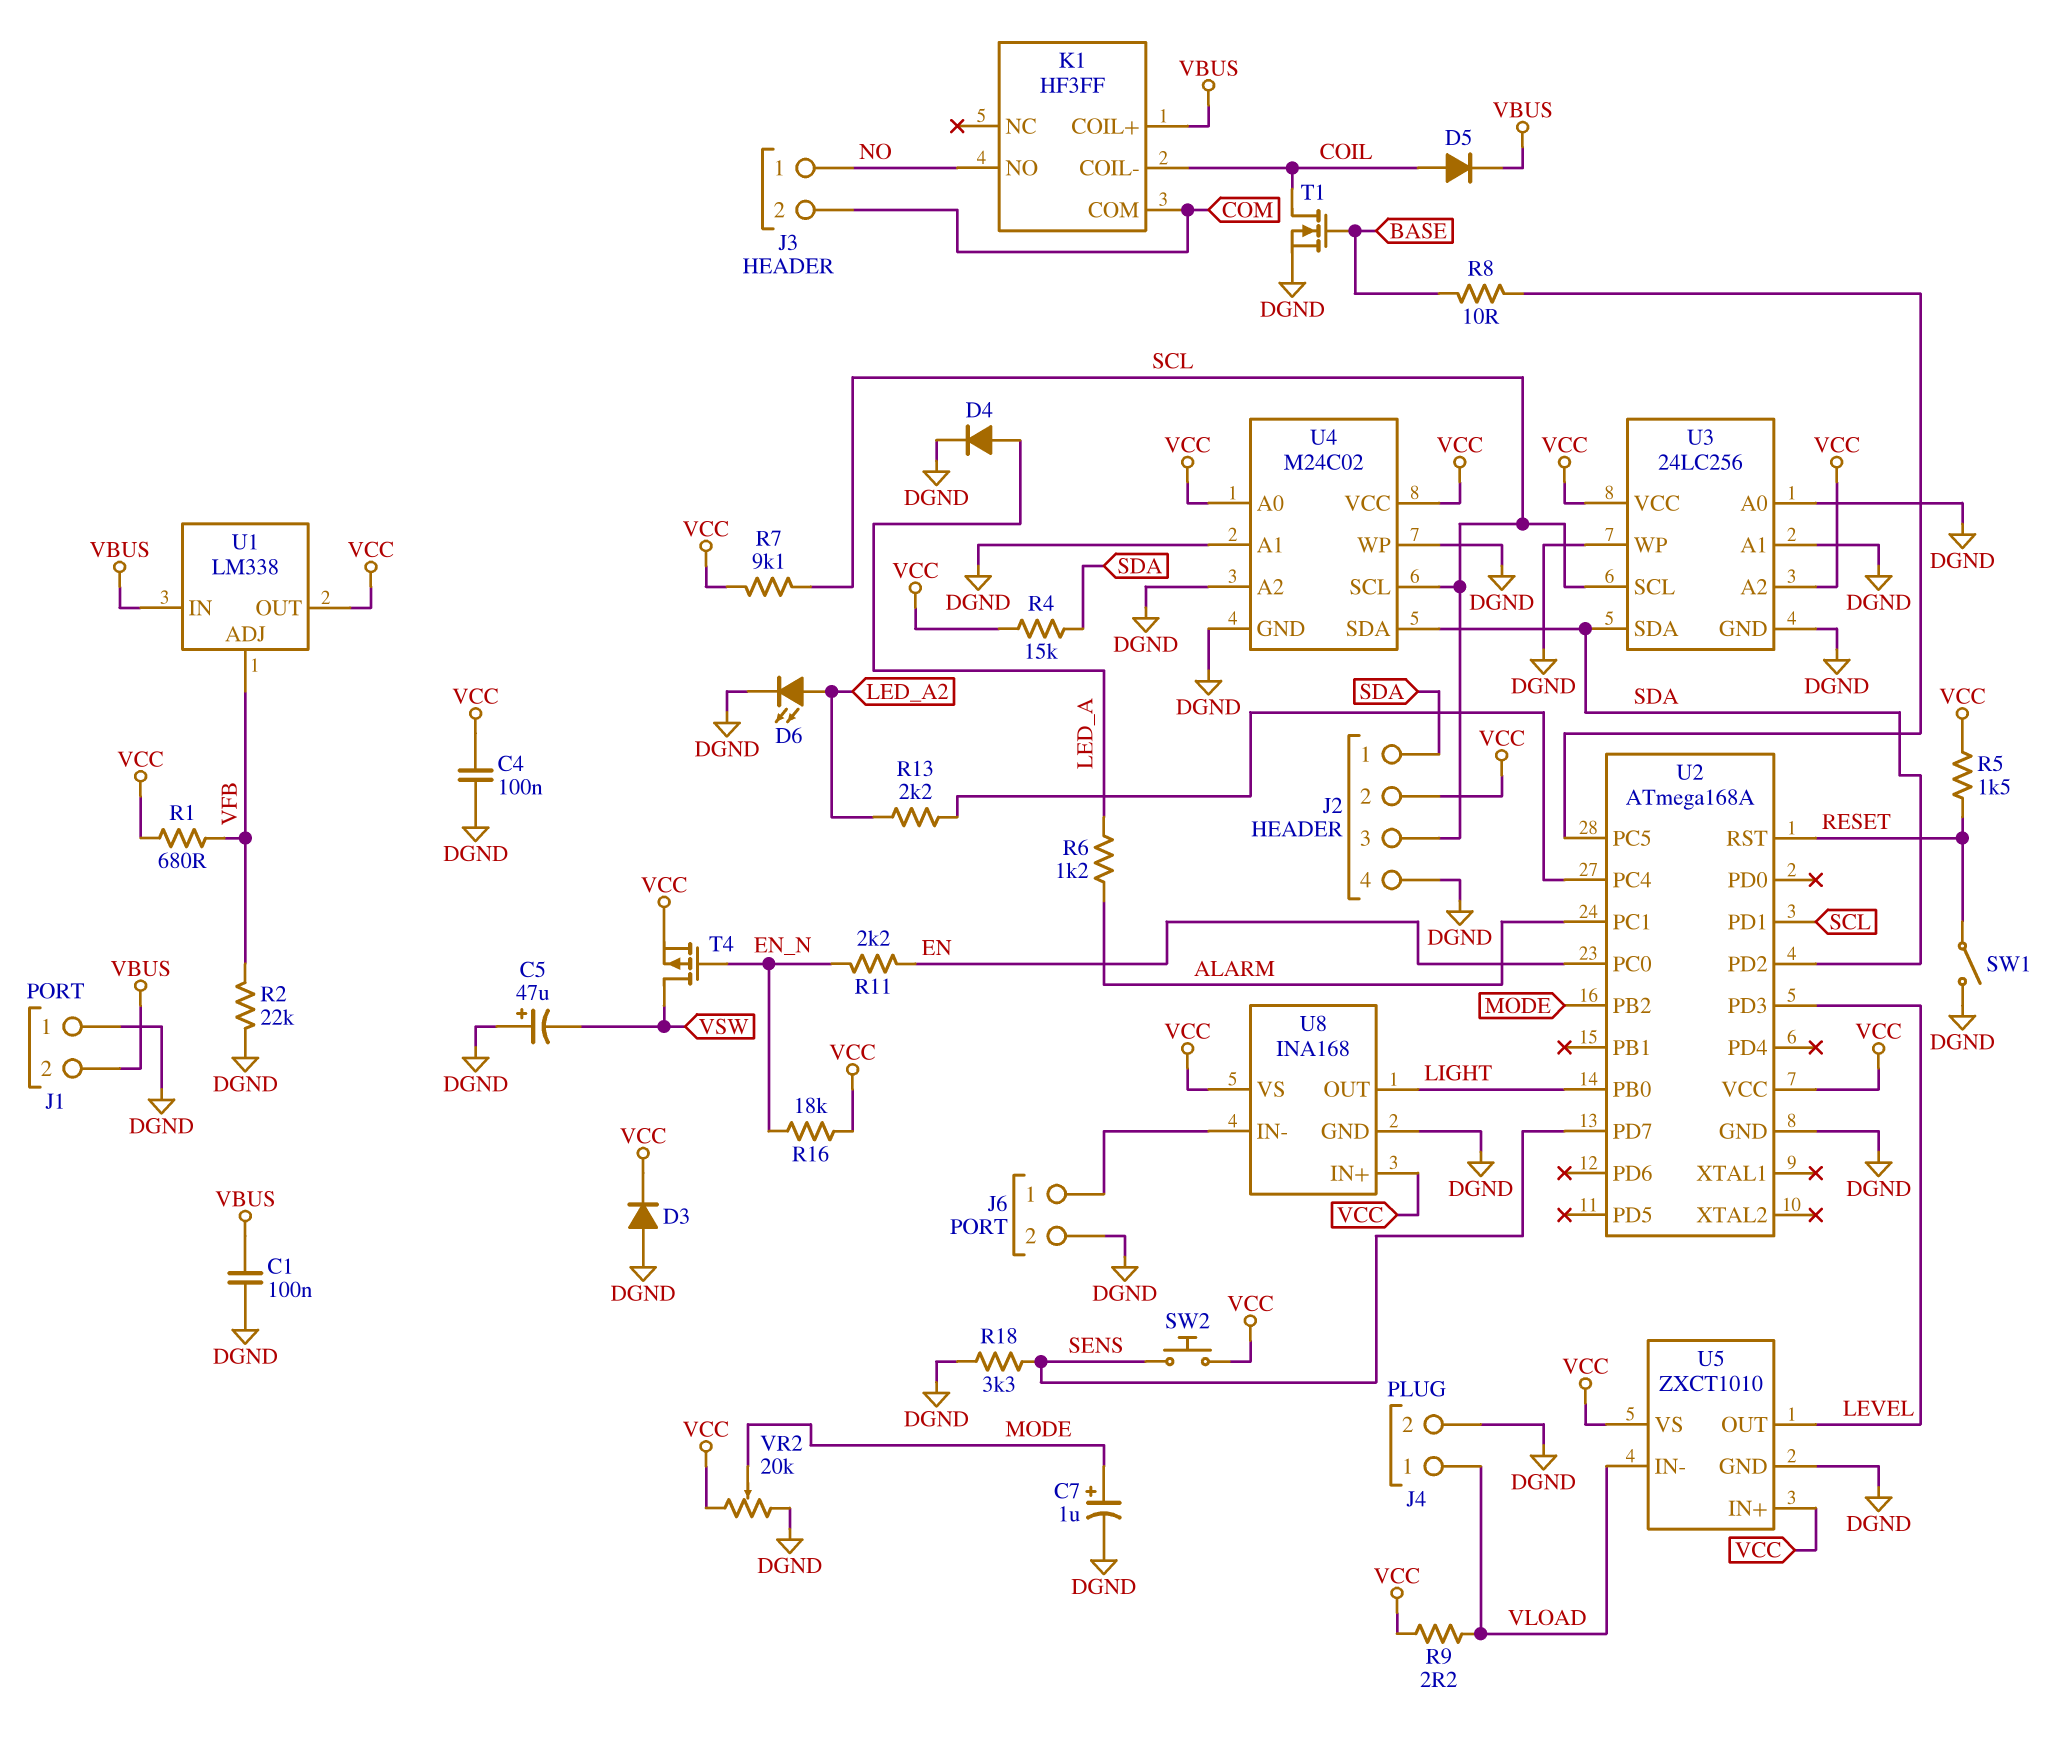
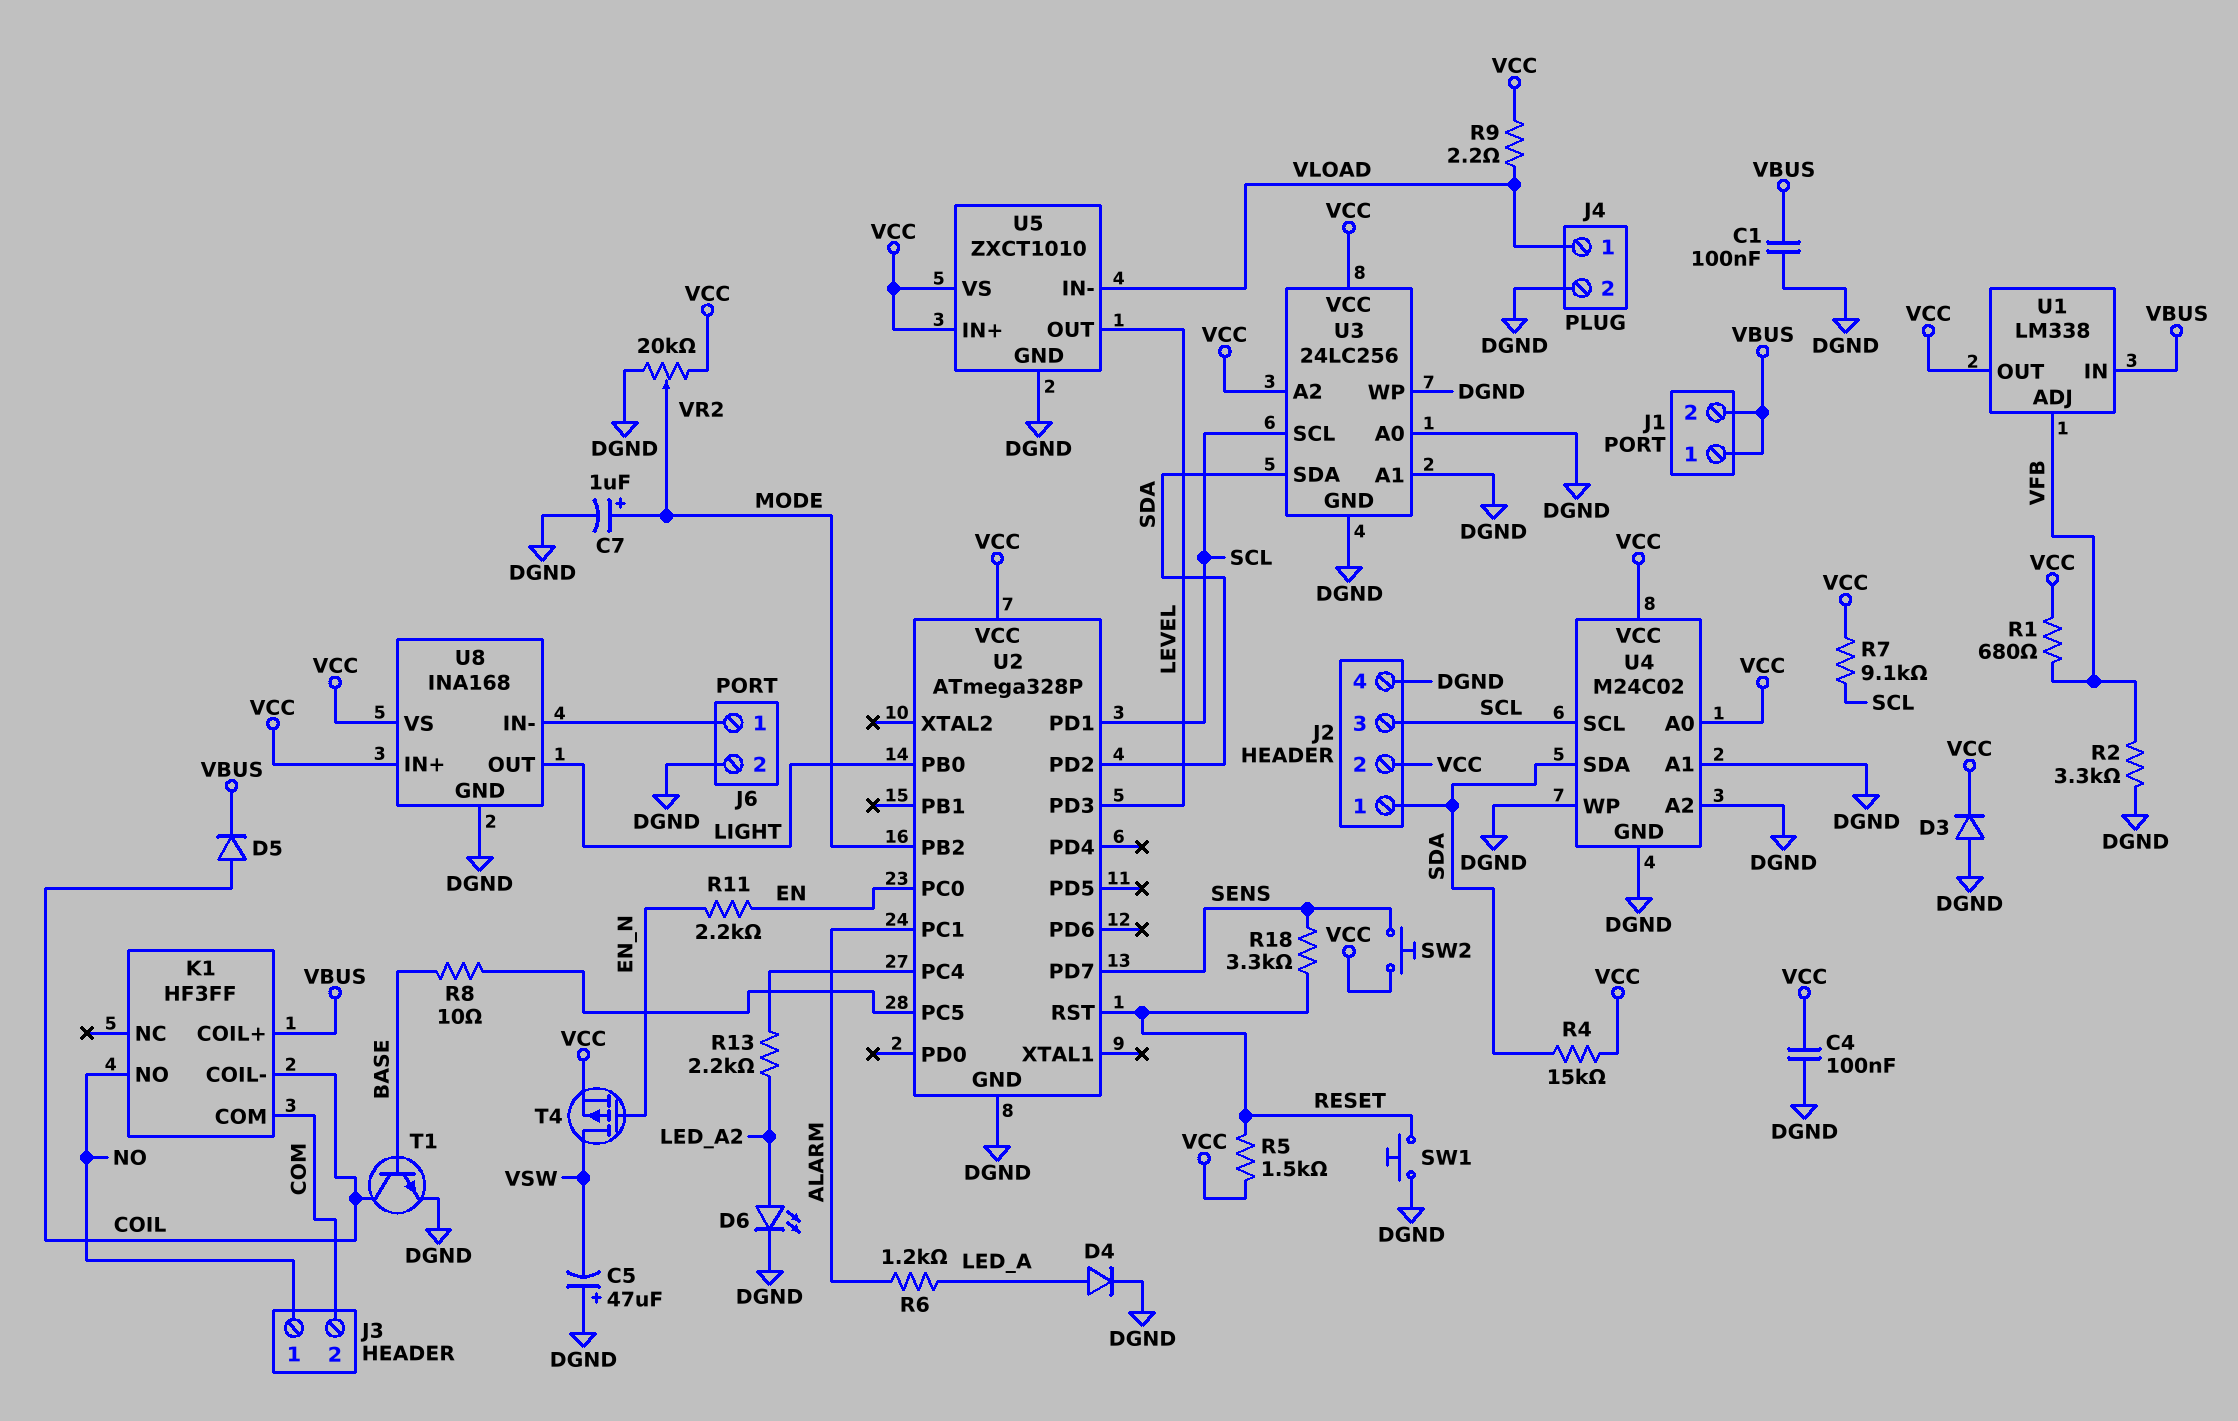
J1 pin 1: DGND -> VBUS
R2: 22k (DGND, VFB) -> 3.3k (DGND, VFB)
R16: 18k (EN_N, VCC) -> none
R18: 3.3k (DGND, SENS) -> 3.3k (RESET, SENS)
SW1: switch (DGND, RESET) -> button (DGND, RESET)
T1: NMOS (G BASE, D COIL, S DGND) -> NPN (B BASE, C COIL, E DGND)
U2: ATmega168A -> ATmega328P

